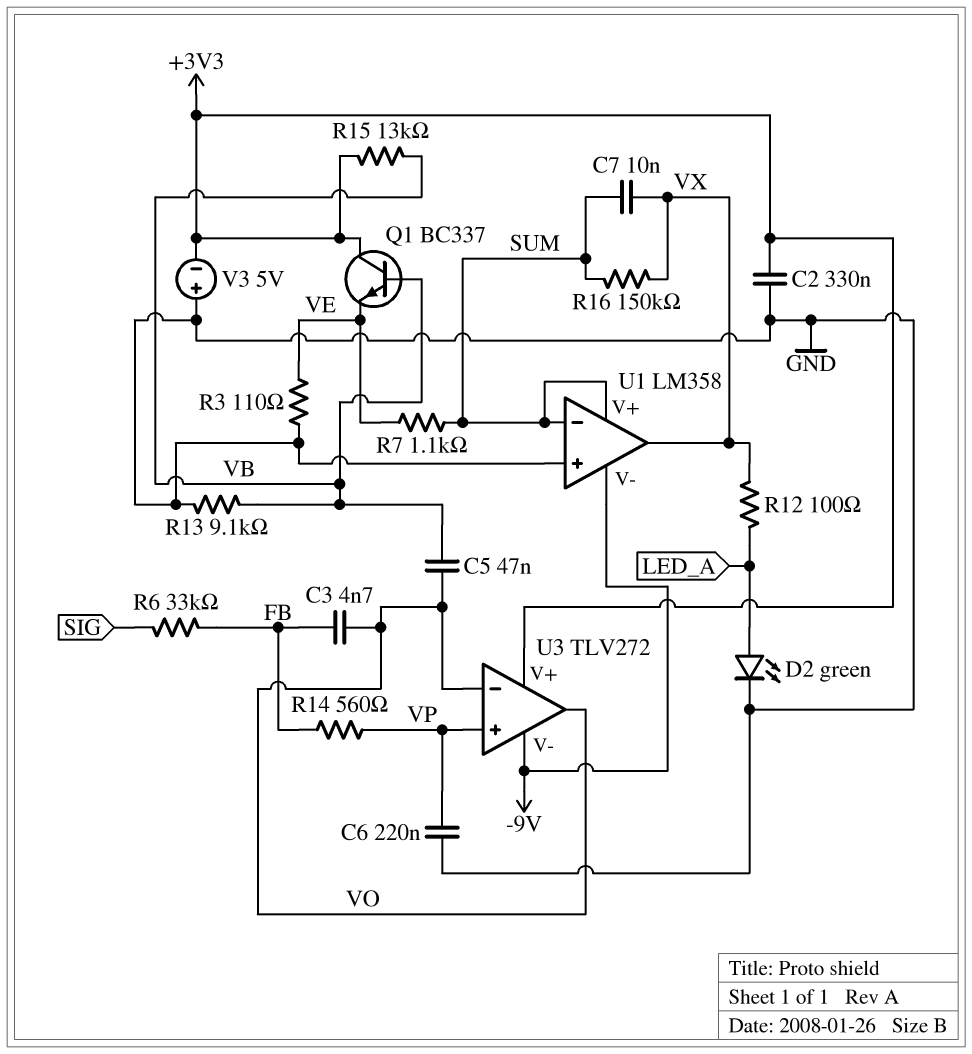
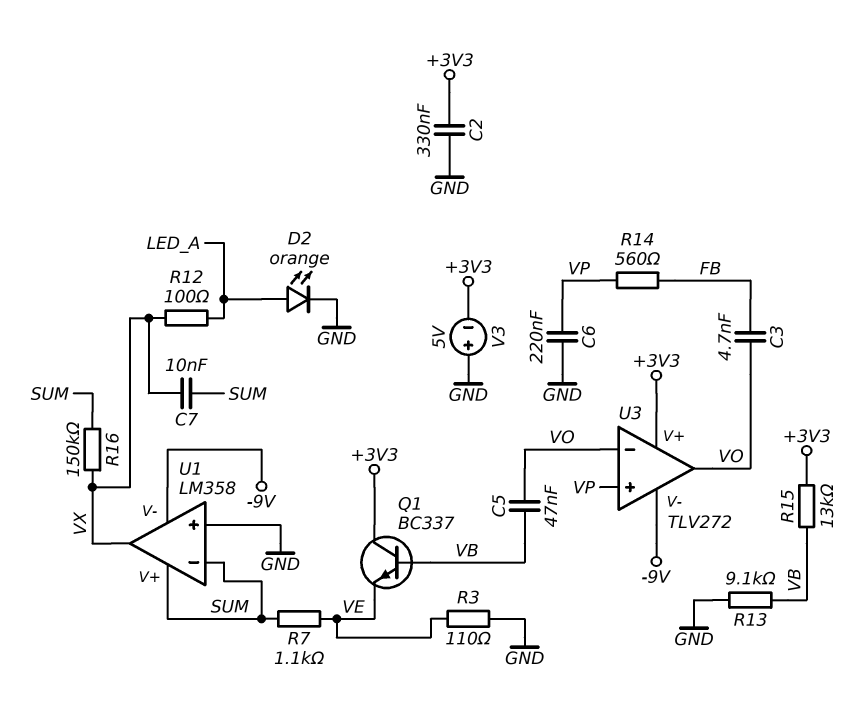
D2: LED green (A LED_A, K GND) -> LED orange (A LED_A, K GND)
R6: 33k (FB, SIG) -> none

